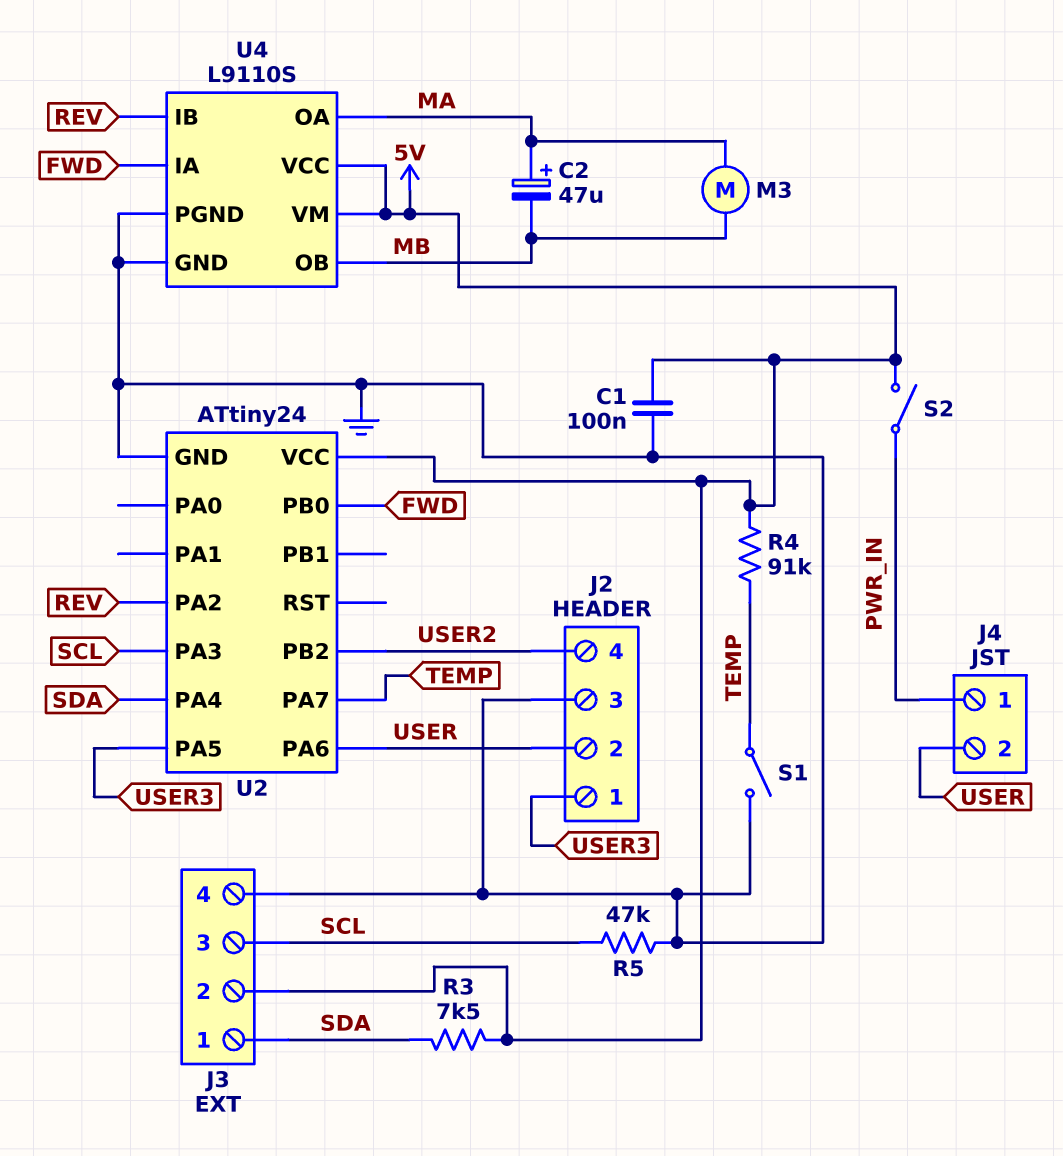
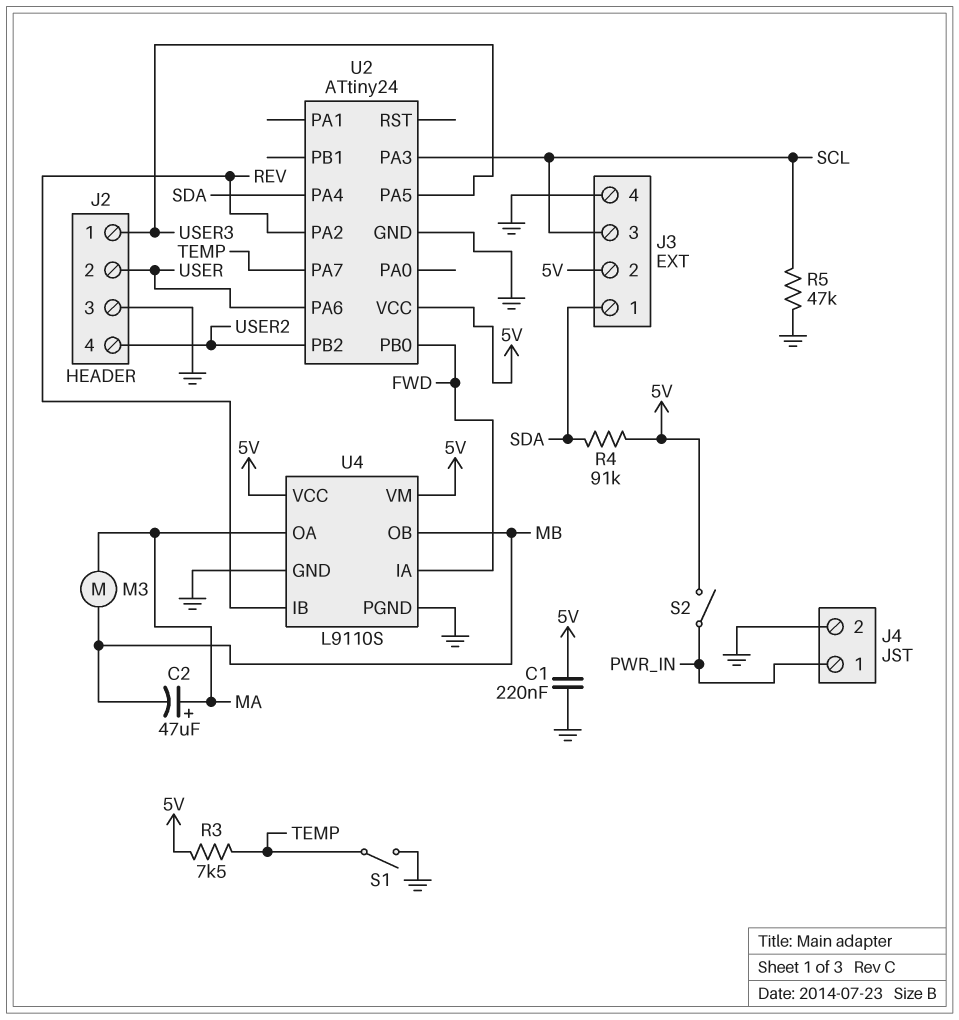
C1: 100nF (5V, GND) -> 220nF (5V, GND)
J4 pin 2: USER -> GND
R3: 7.5k (5V, SDA) -> 7.5k (5V, TEMP)
R4: 91k (5V, TEMP) -> 91k (5V, SDA)

